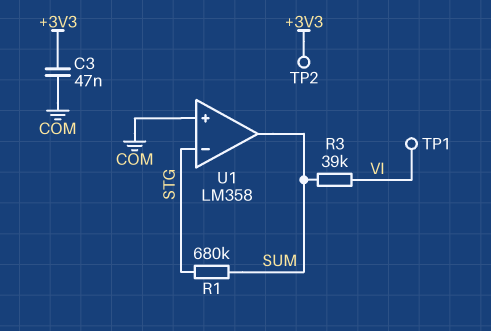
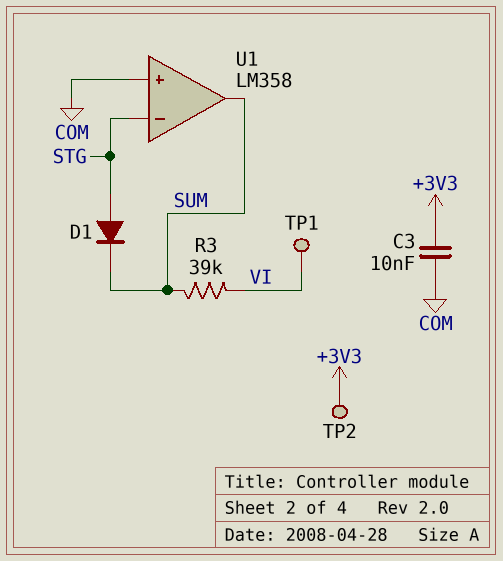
C3: 47nF (+3V3, COM) -> 10nF (+3V3, COM)
D1: none -> diode (A STG, K SUM)
R1: 680k (STG, SUM) -> none

